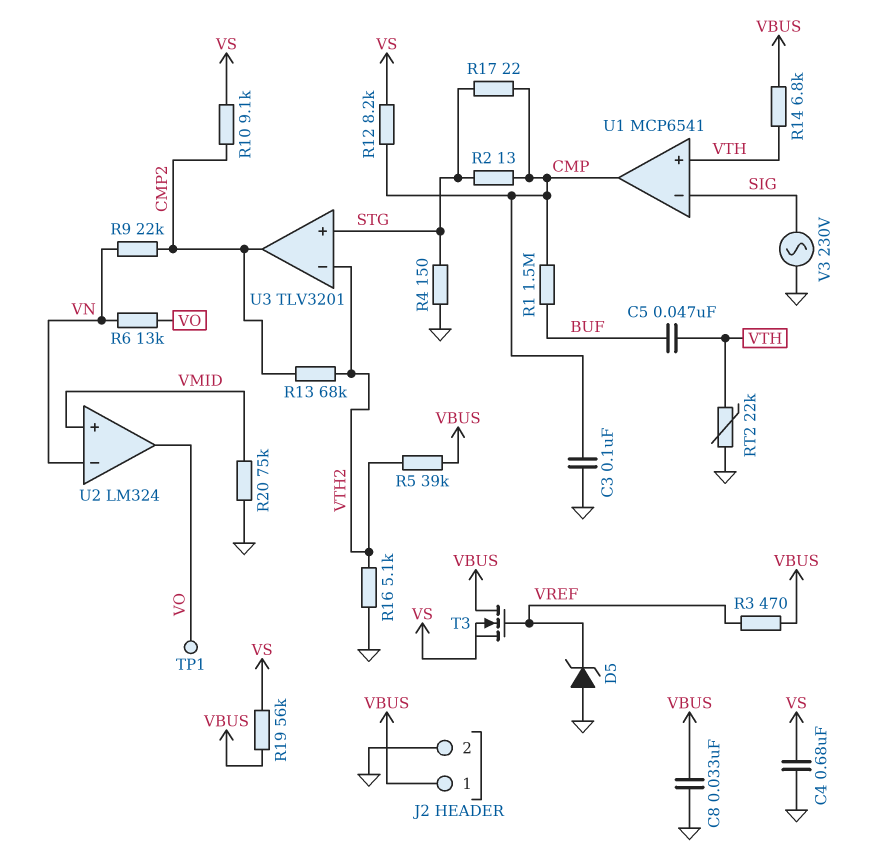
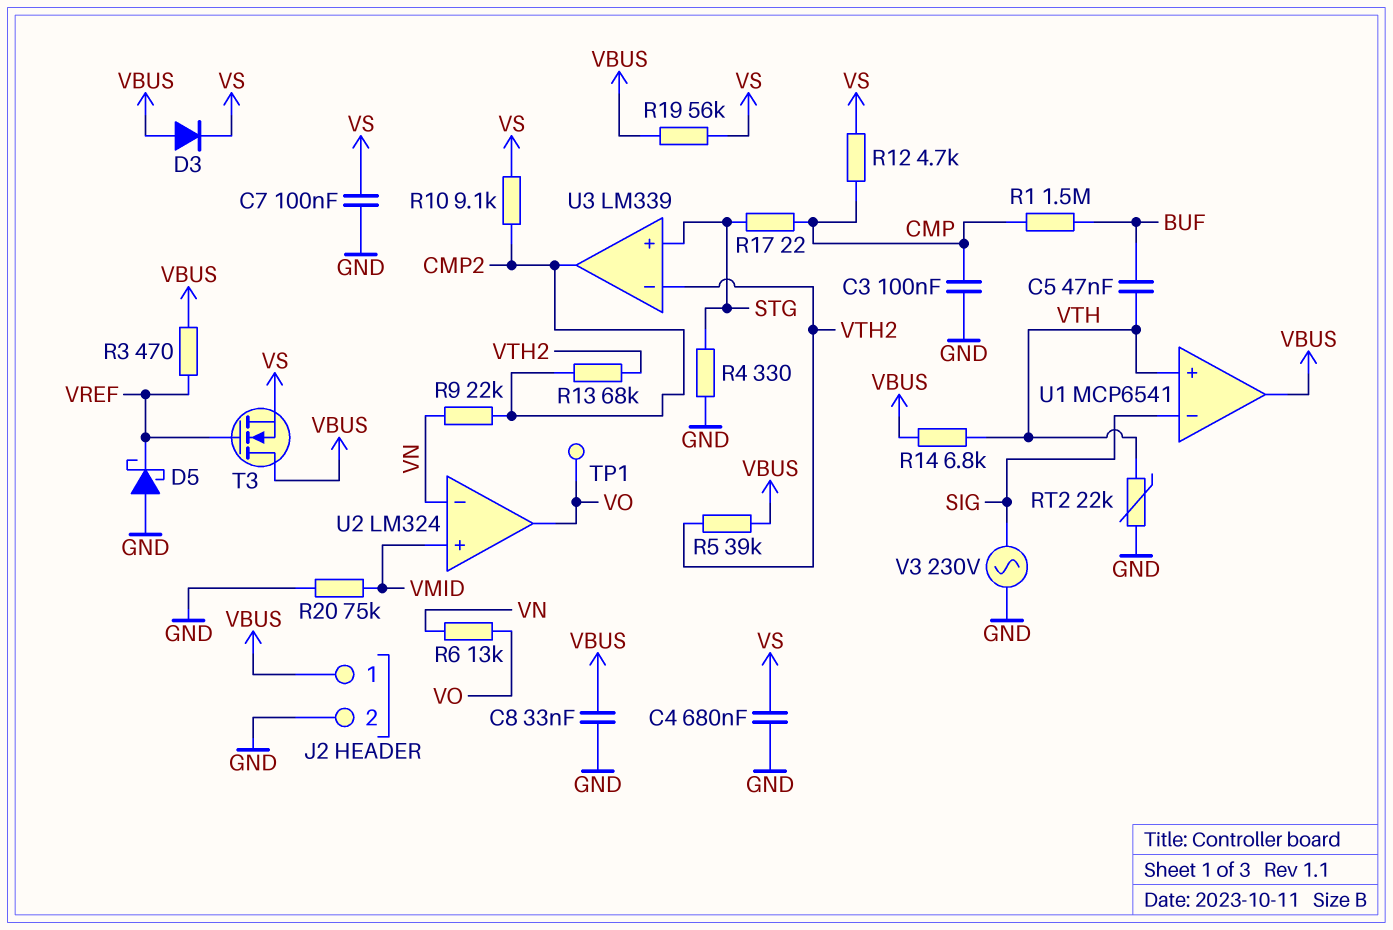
C7: none -> 100nF (GND, VS)
D3: none -> diode (A VBUS, K VS)
D5: zener (A GND, K VREF) -> schottky (A GND, K VREF)
R2: 13 (CMP, STG) -> none
R4: 150 (GND, STG) -> 330 (GND, STG)
R12: 8.2k (CMP, VS) -> 4.7k (CMP, VS)
R16: 5.1k (GND, VTH2) -> none
U1 pin out: CMP -> VBUS
U3: TLV3201 -> LM339

